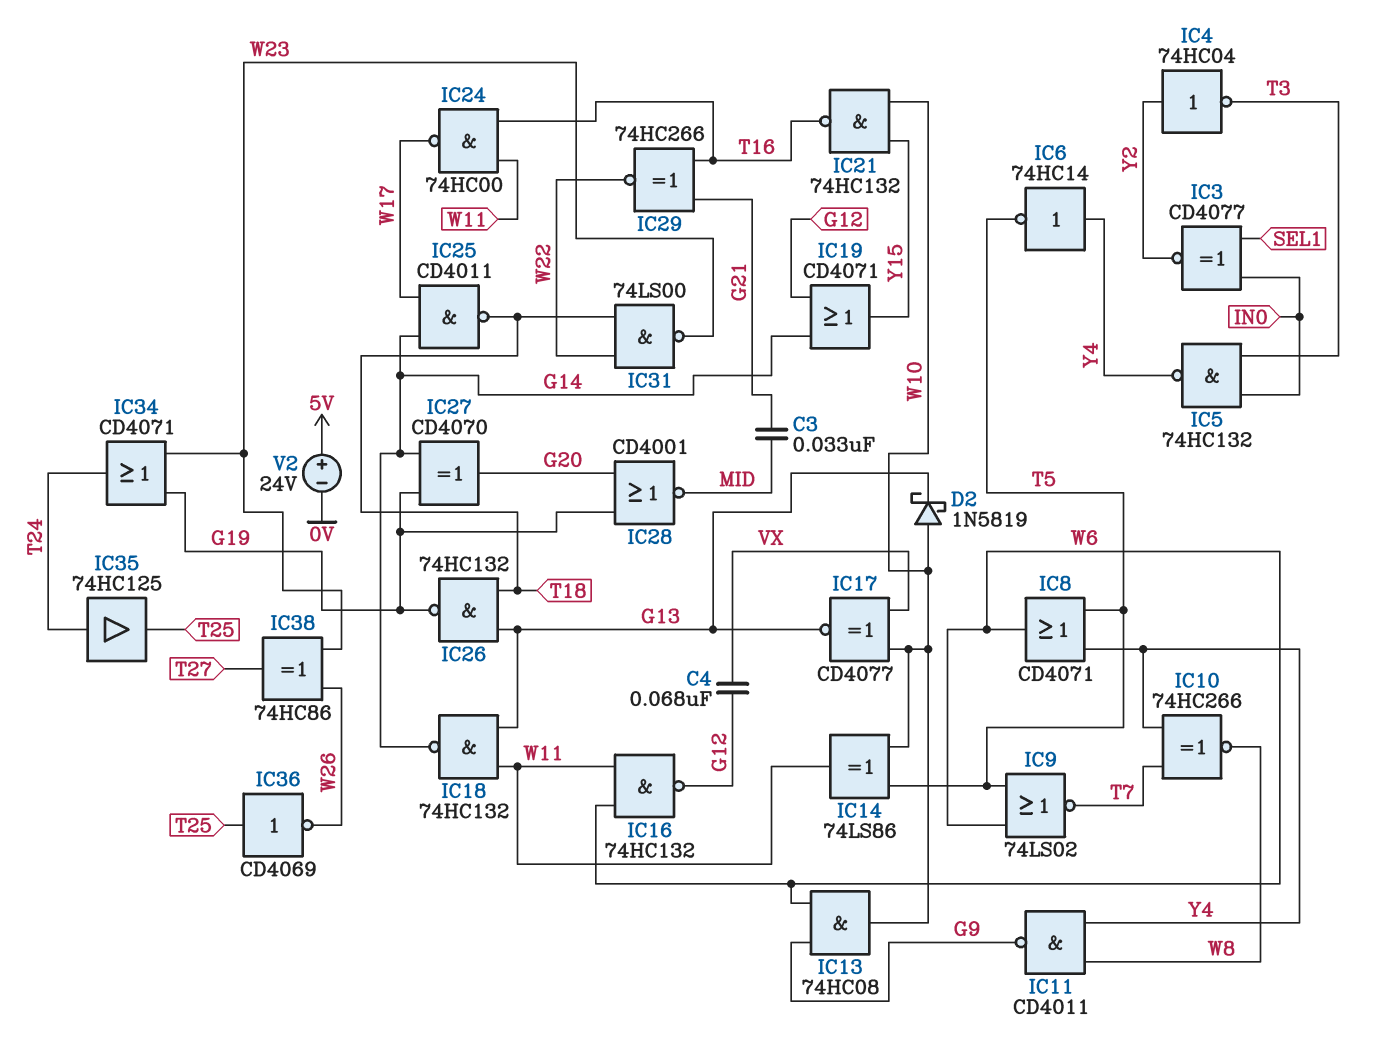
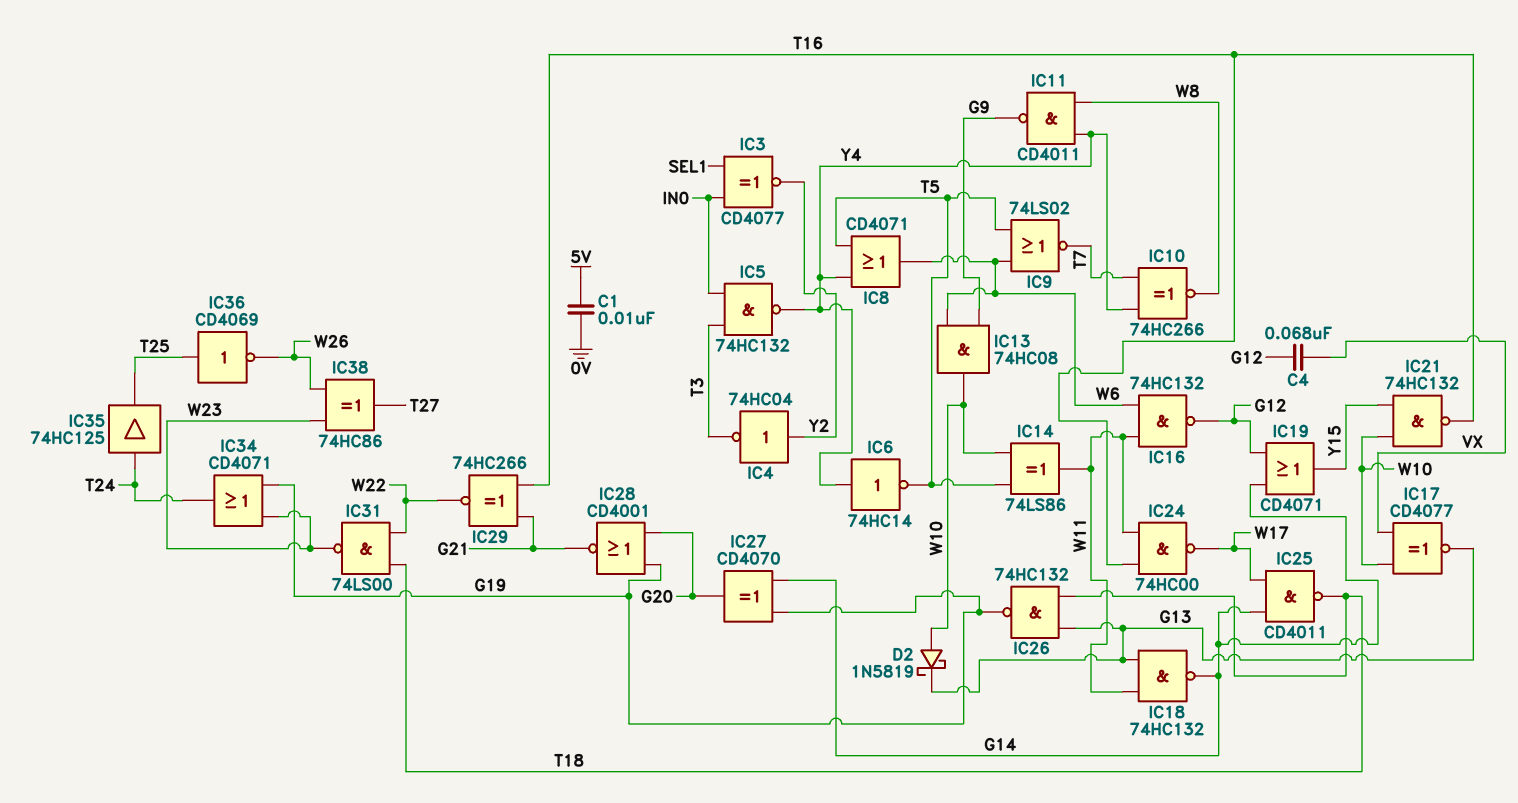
C1: none -> 10nF (0V, 5V)
C3: 33nF (G21, MID) -> none
IC28: NOR CD4001 (in G19, in G20, out MID) -> NOR CD4001 (in G19, in G20, out G21)
V2: 24V (plus 5V, minus 0V) -> none

